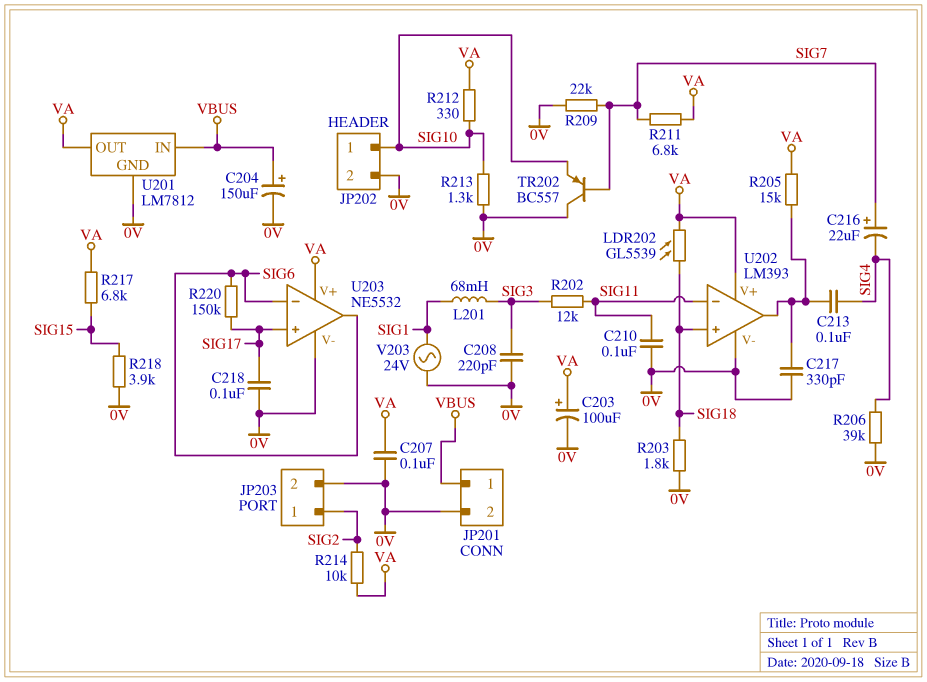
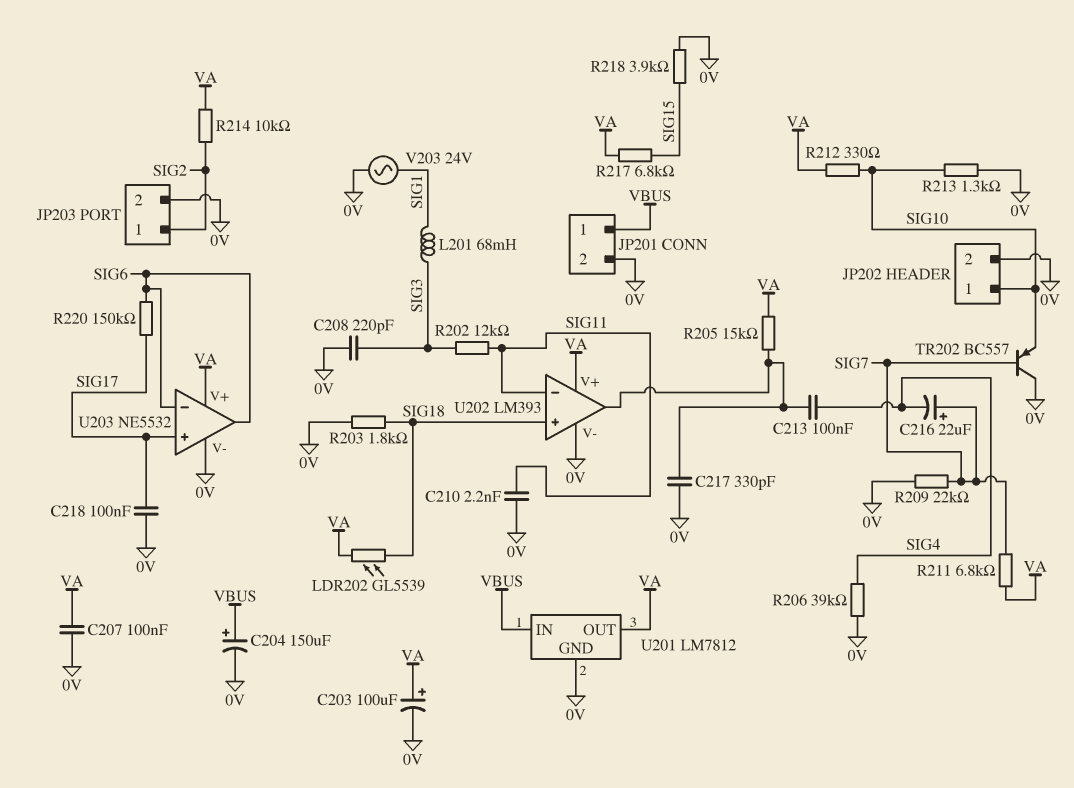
C210: 100nF (0V, SIG11) -> 2.2nF (0V, SIG11)

